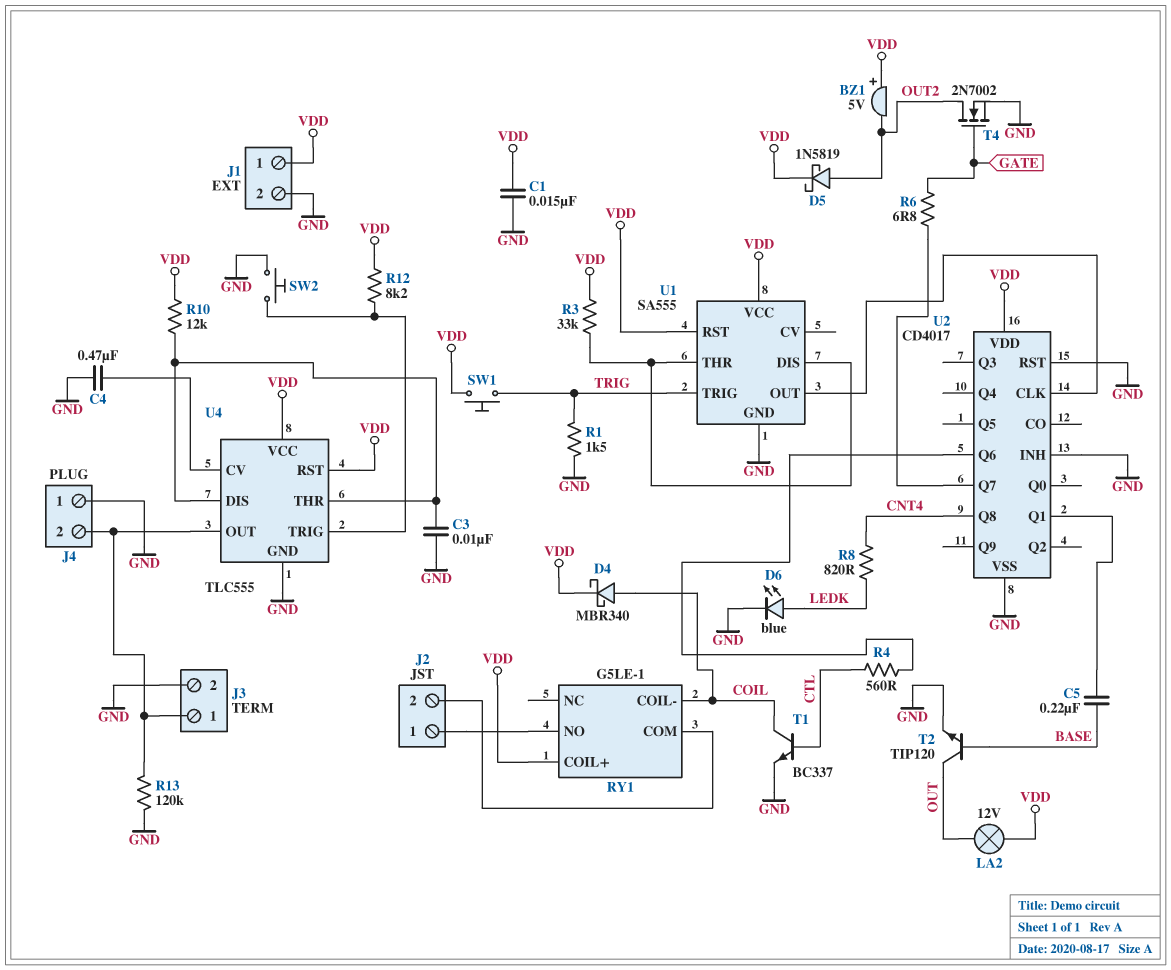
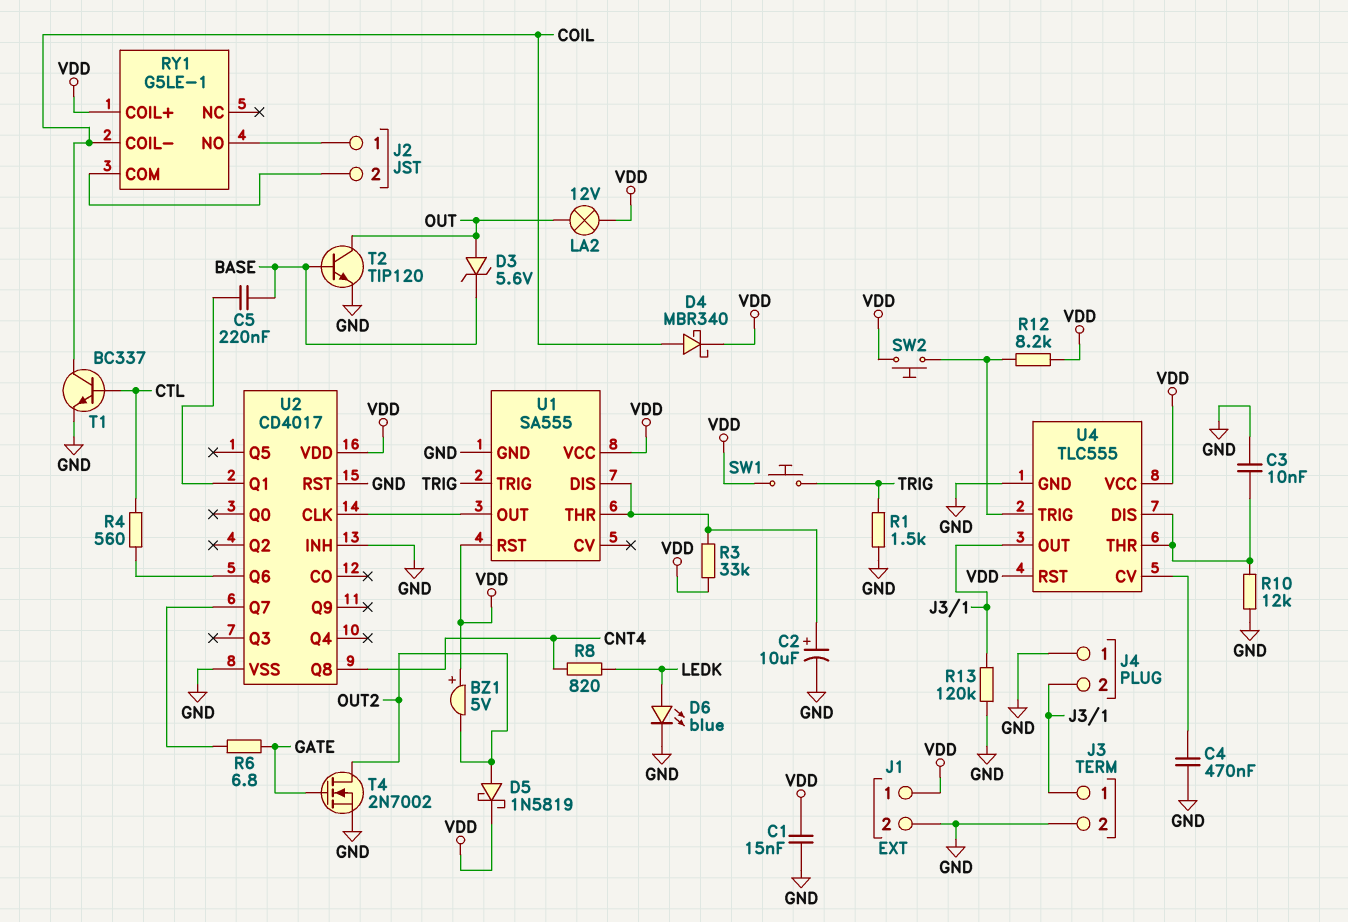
C2: none -> 10uF (plus U1/DIS, minus GND)
D3: none -> zener 5.6V (A OUT, K BASE)
R10: 12k (U4/DIS, VDD) -> 12k (GND, U4/DIS)
SW2: button (GND, U4/TRIG) -> button (U4/TRIG, VDD)

